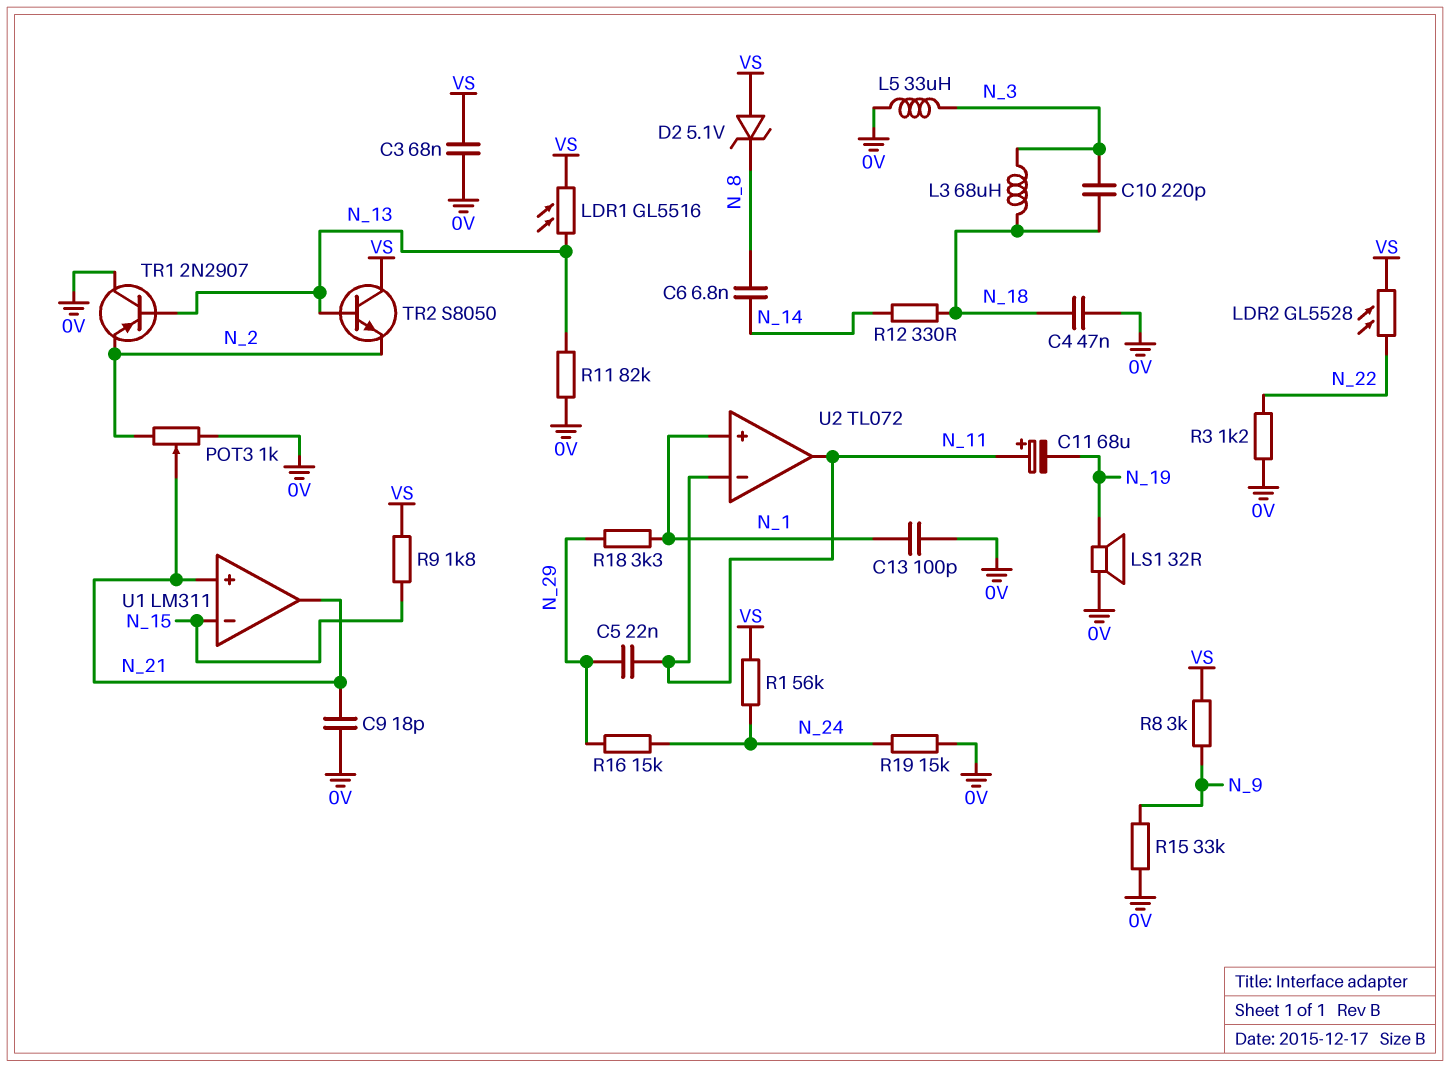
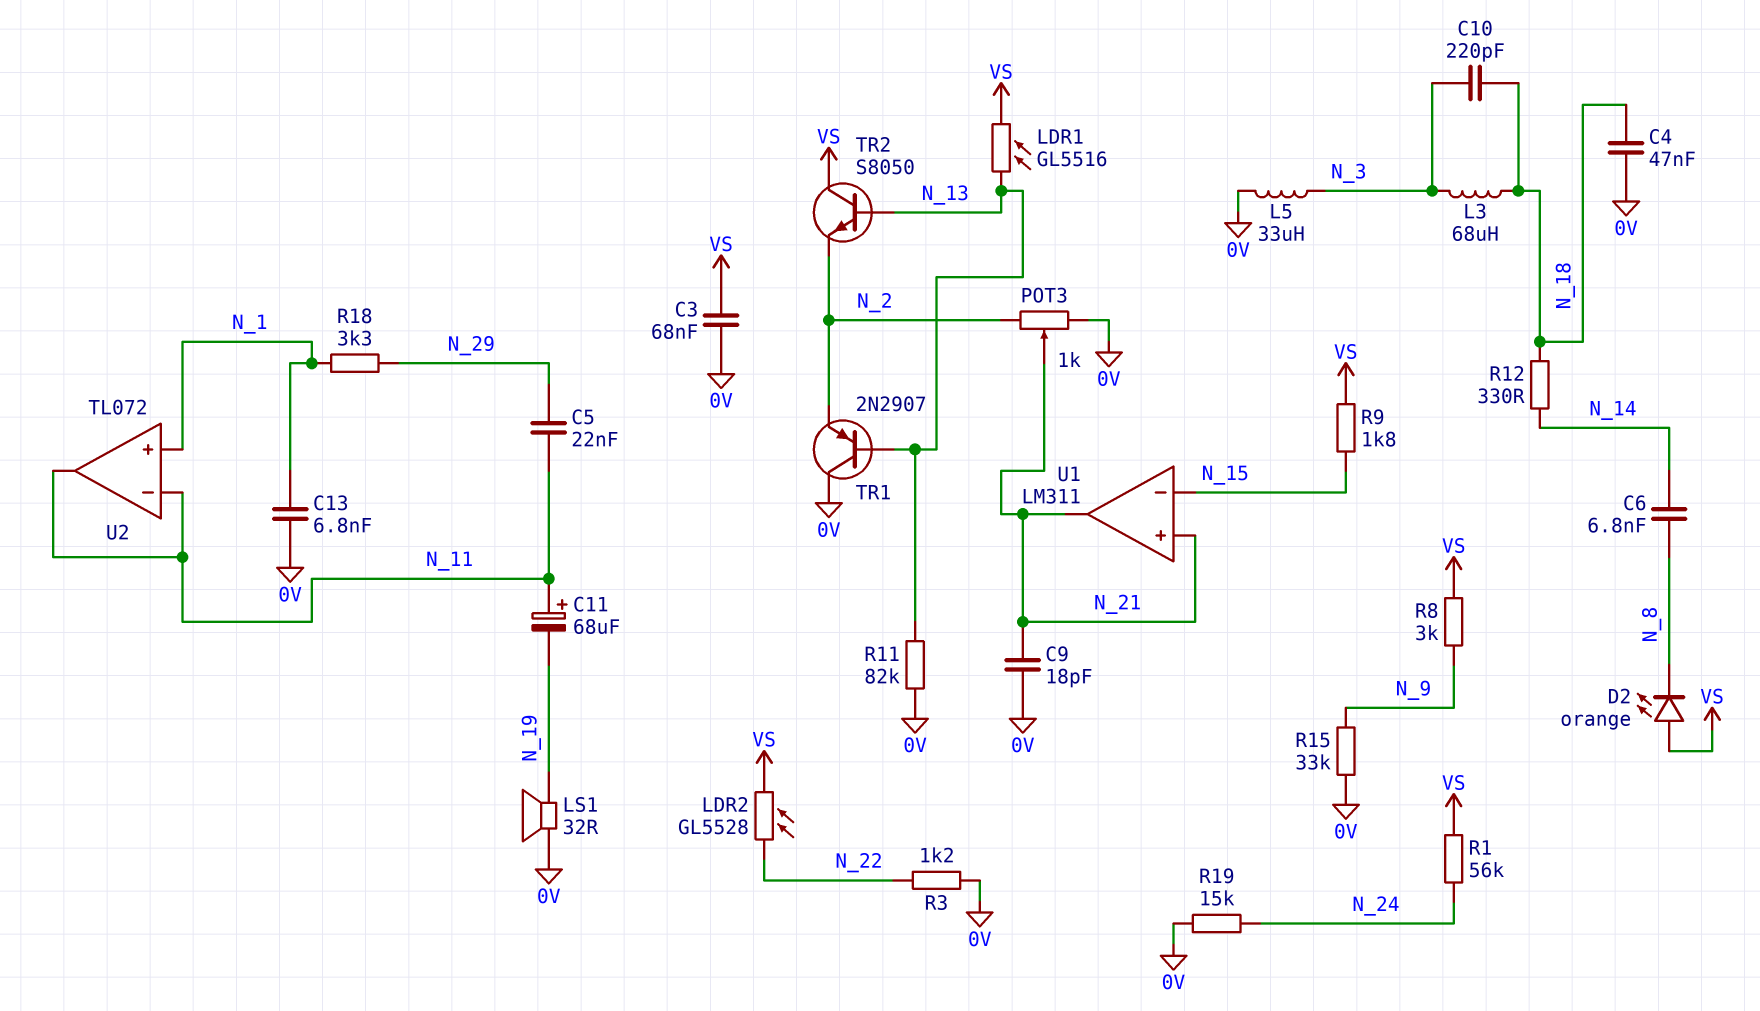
C13: 100pF (0V, N_1) -> 6.8nF (0V, N_1)
D2: zener 5.1V (A VS, K N_8) -> LED orange (A VS, K N_8)
R16: 15k (N_24, N_29) -> none

